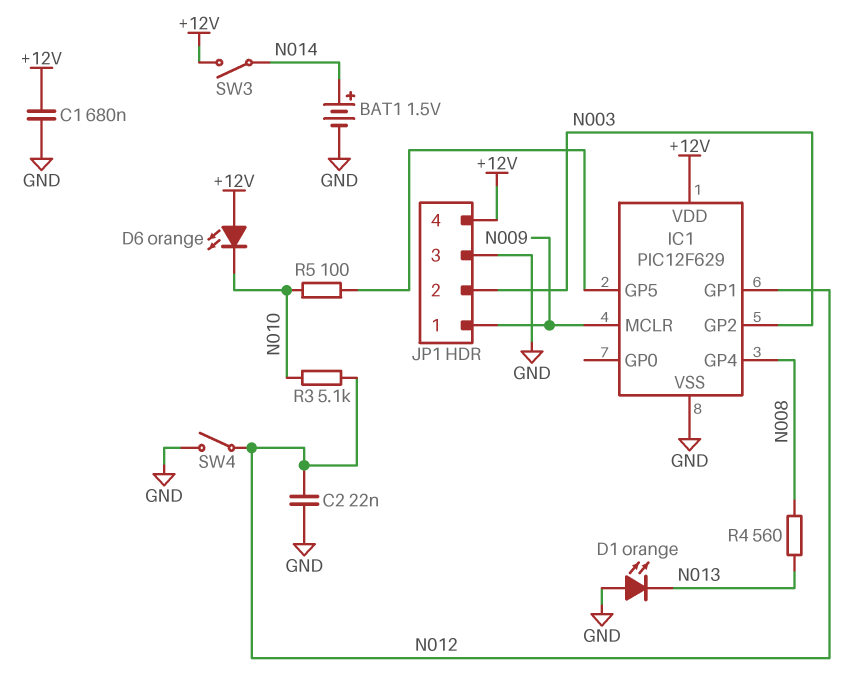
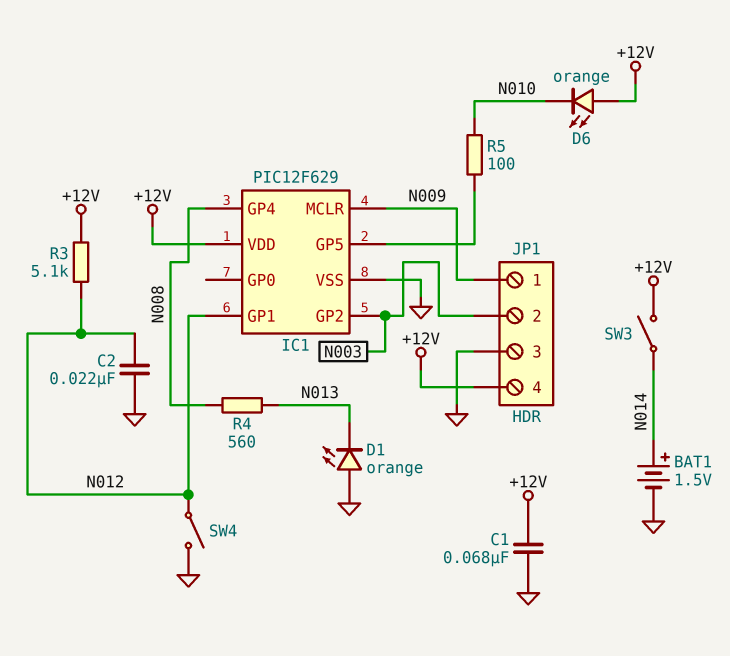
C1: 680nF (+12V, GND) -> 68nF (+12V, GND)
R3: 5.1k (N010, N012) -> 5.1k (+12V, N012)

